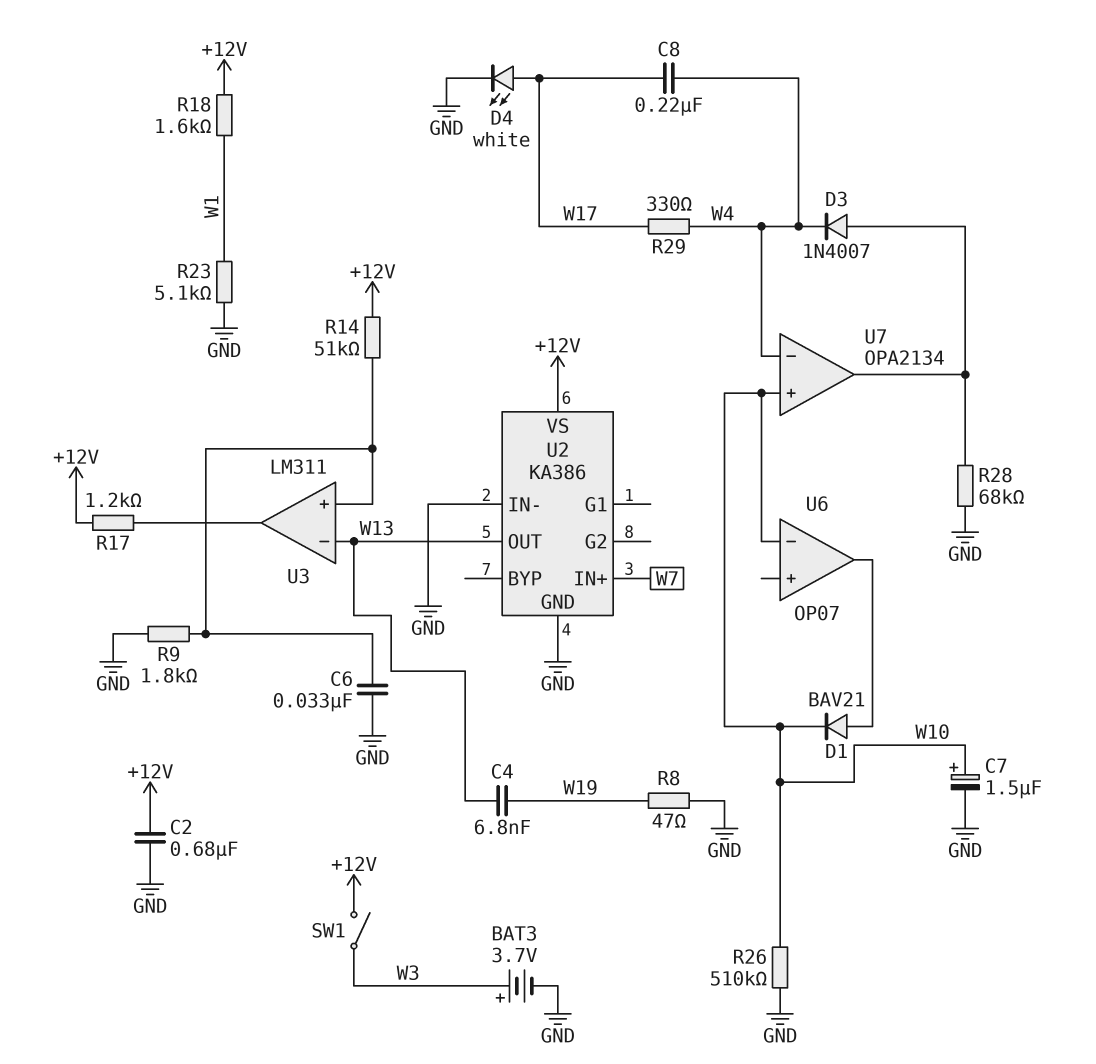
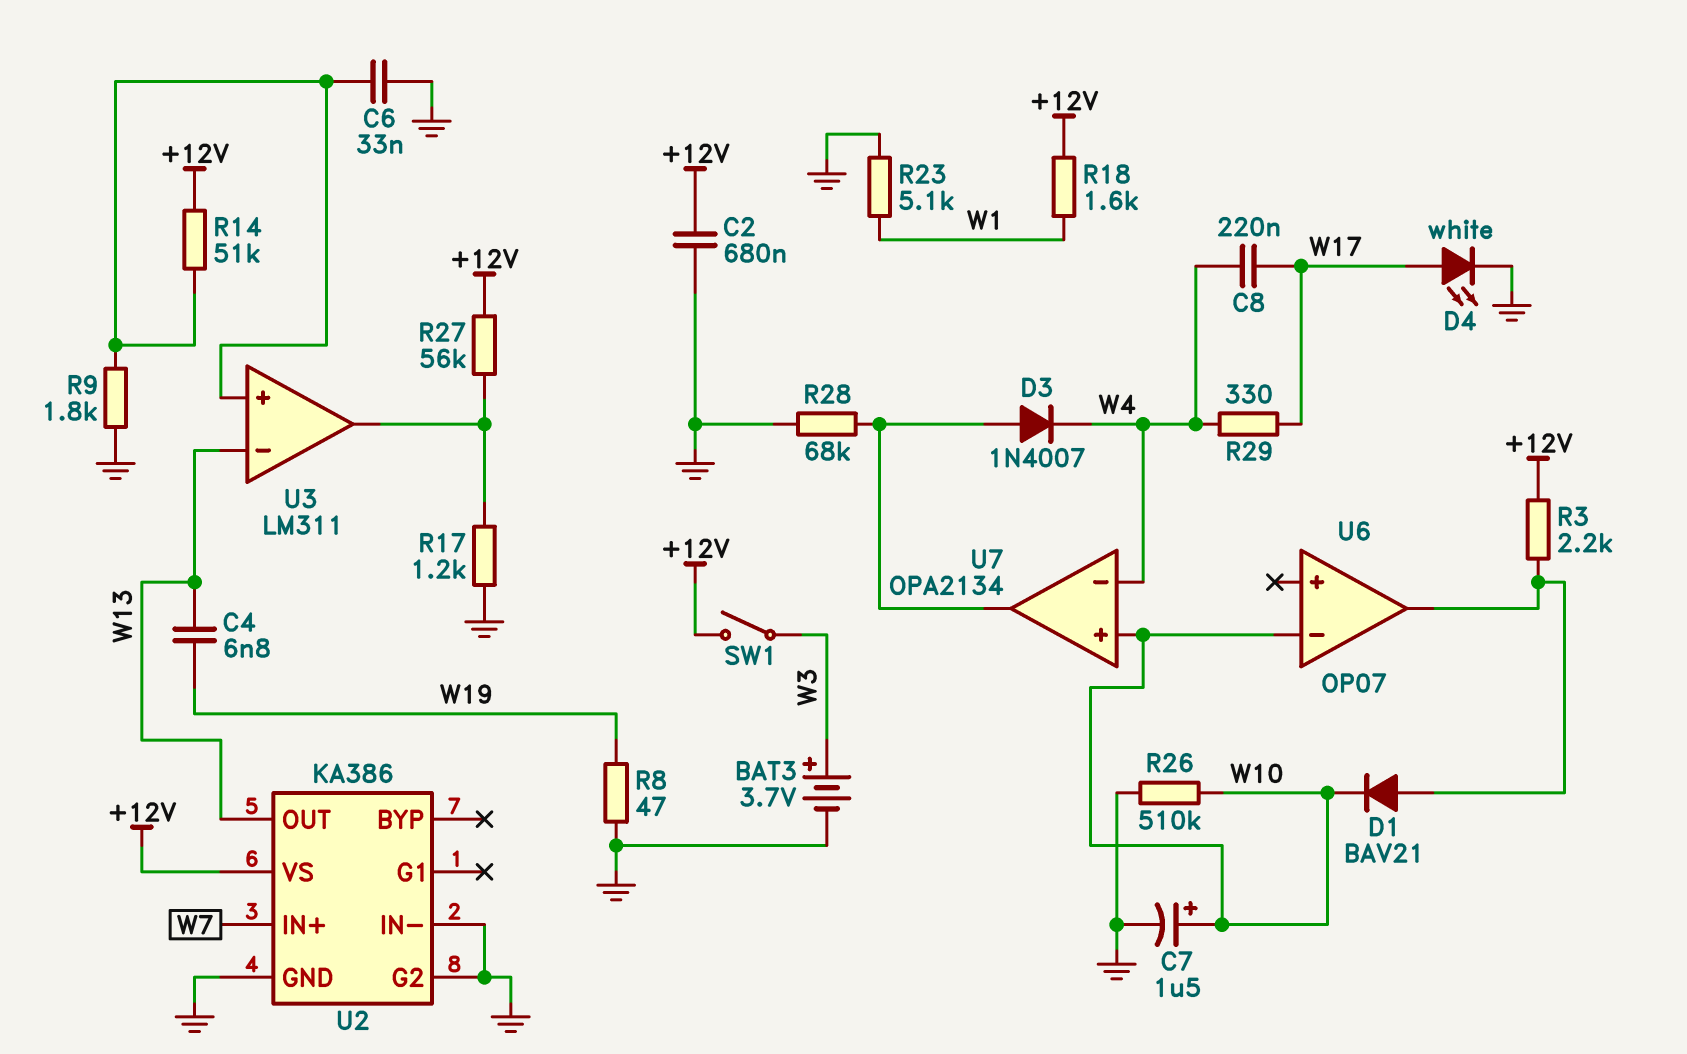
R3: none -> 2.2k (+12V, U6/out)
R17: 1.2k (+12V, U3/out) -> 1.2k (GND, U3/out)
R27: none -> 56k (+12V, U3/out)
U2 pin G2: none -> GND

